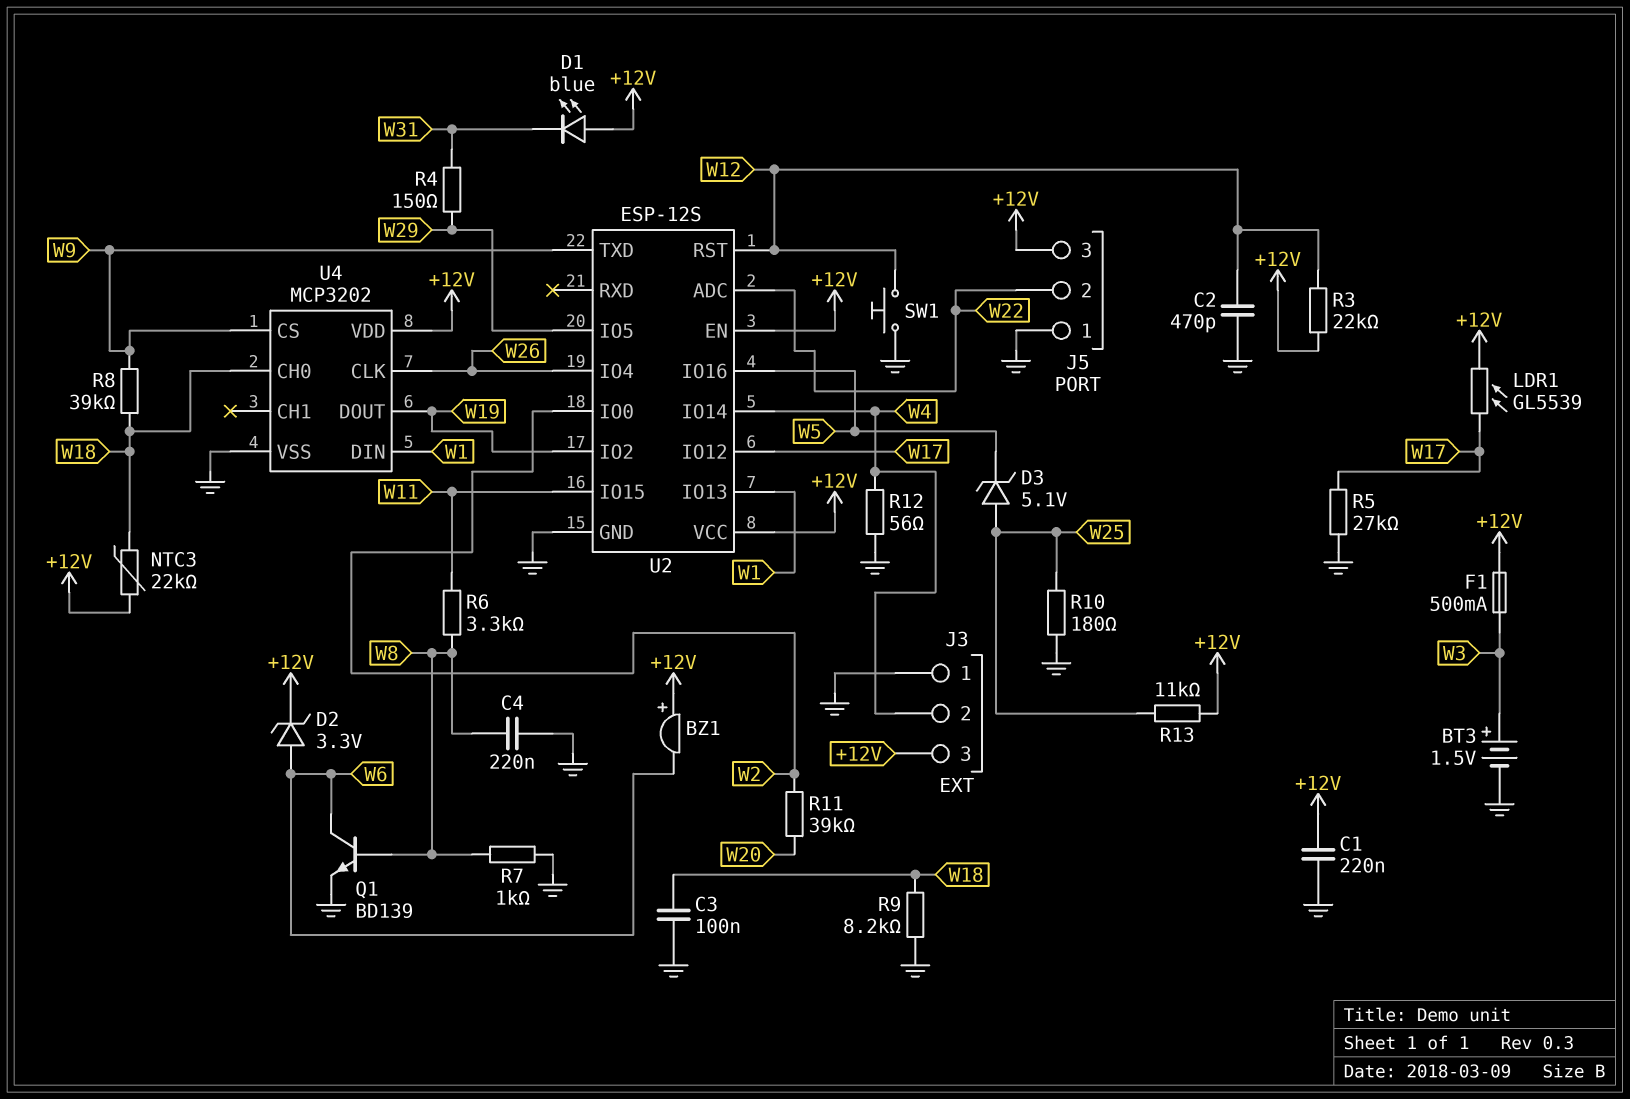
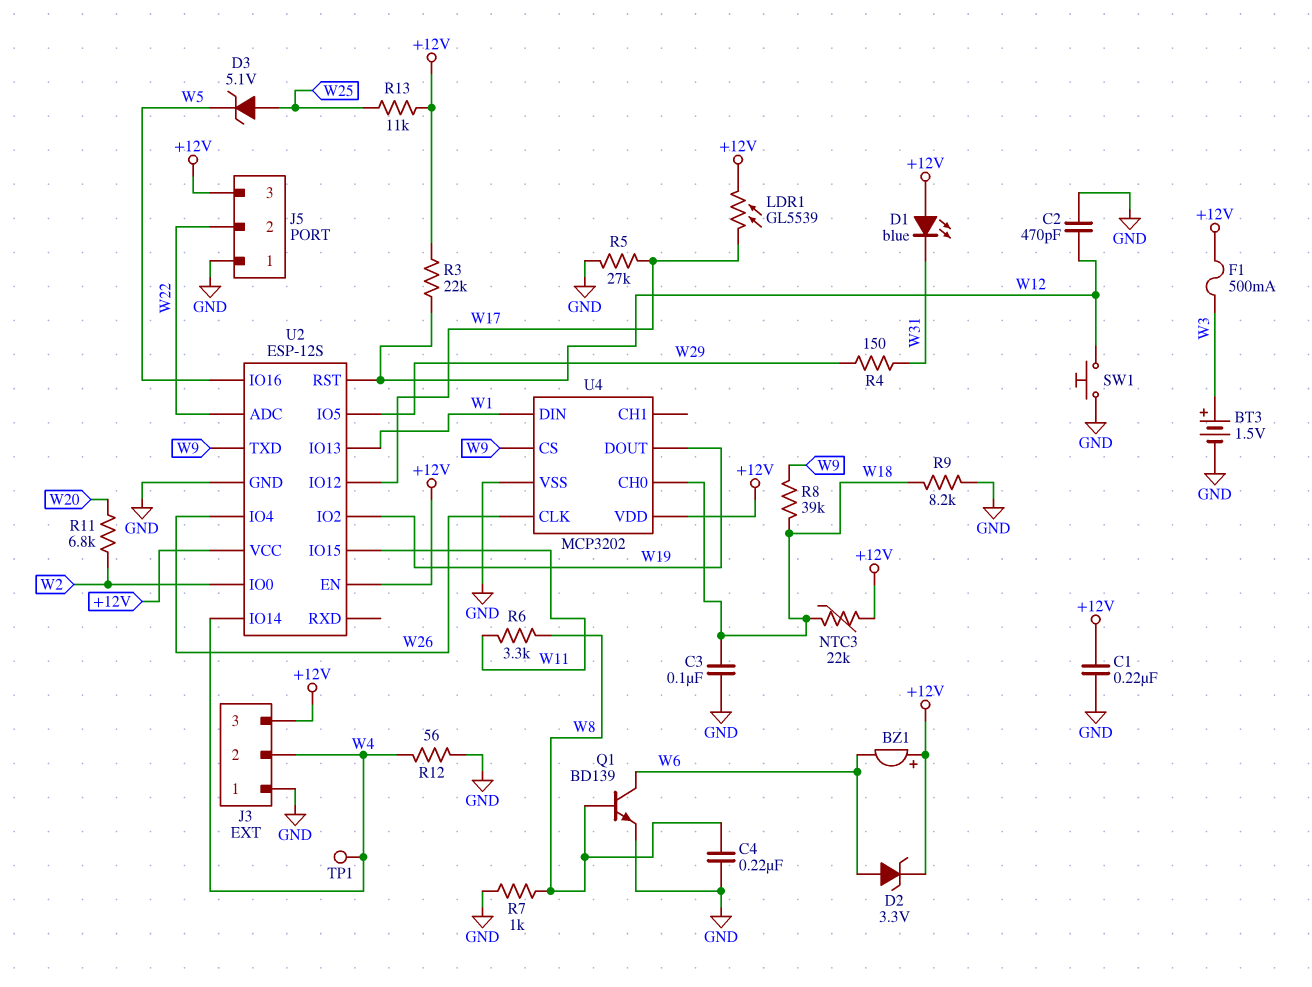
R10: 180 (GND, W25) -> none
R11: 39k (W2, W20) -> 6.8k (W2, W20)
TP1: none -> test point (W4)

